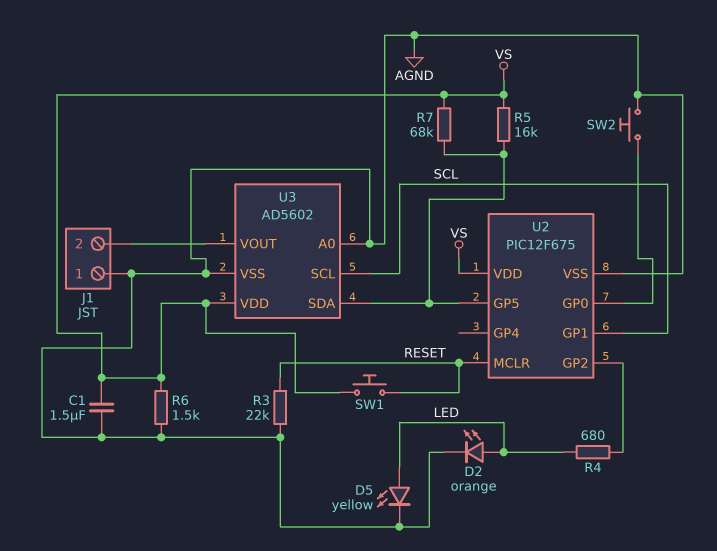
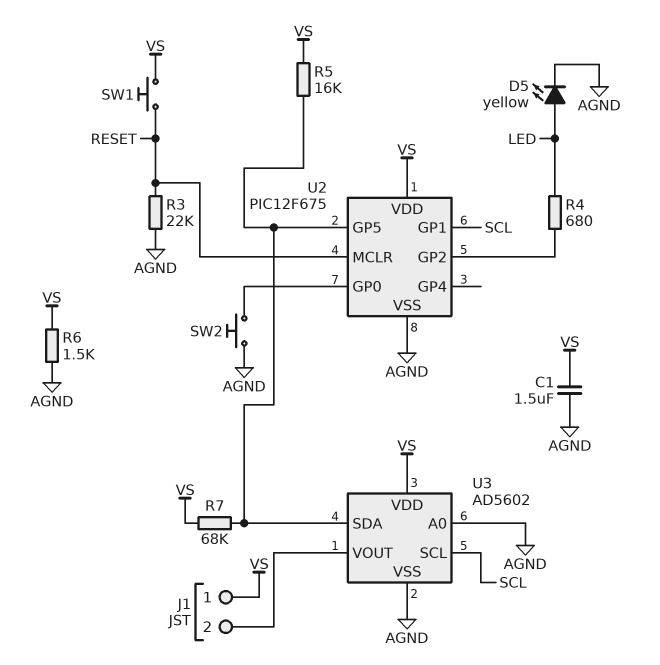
D2: LED orange (A LED, K AGND) -> none
J1 pin 1: AGND -> VS

